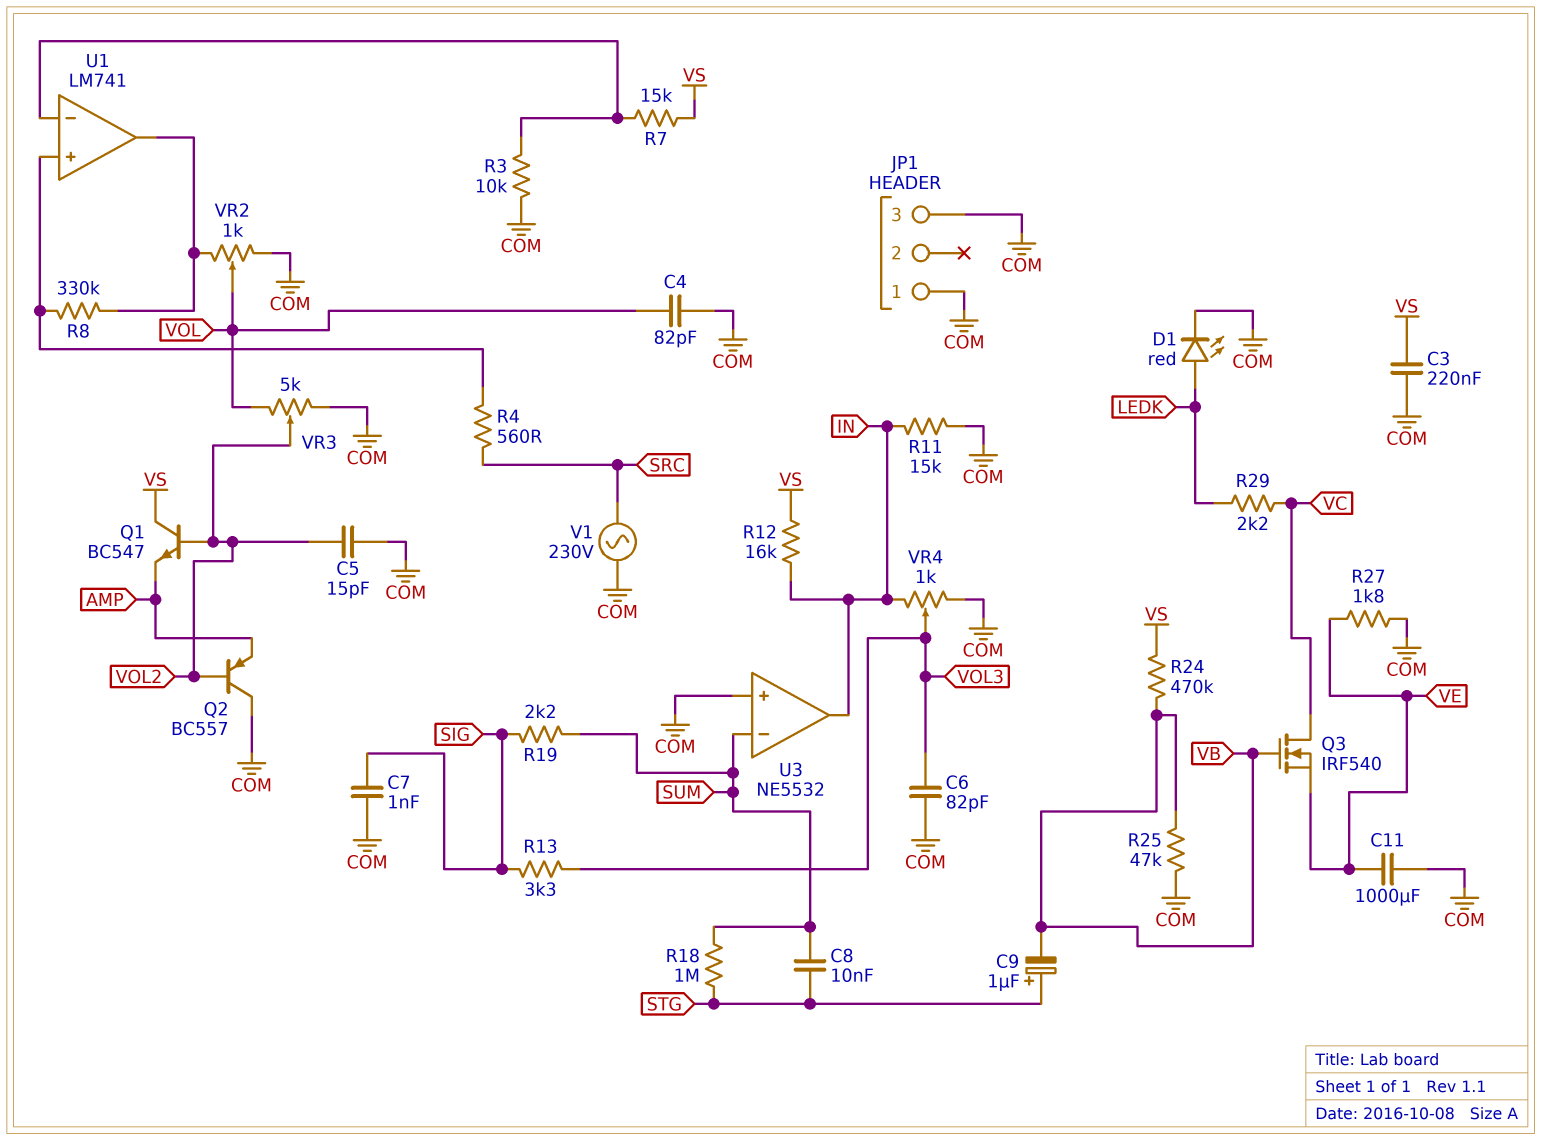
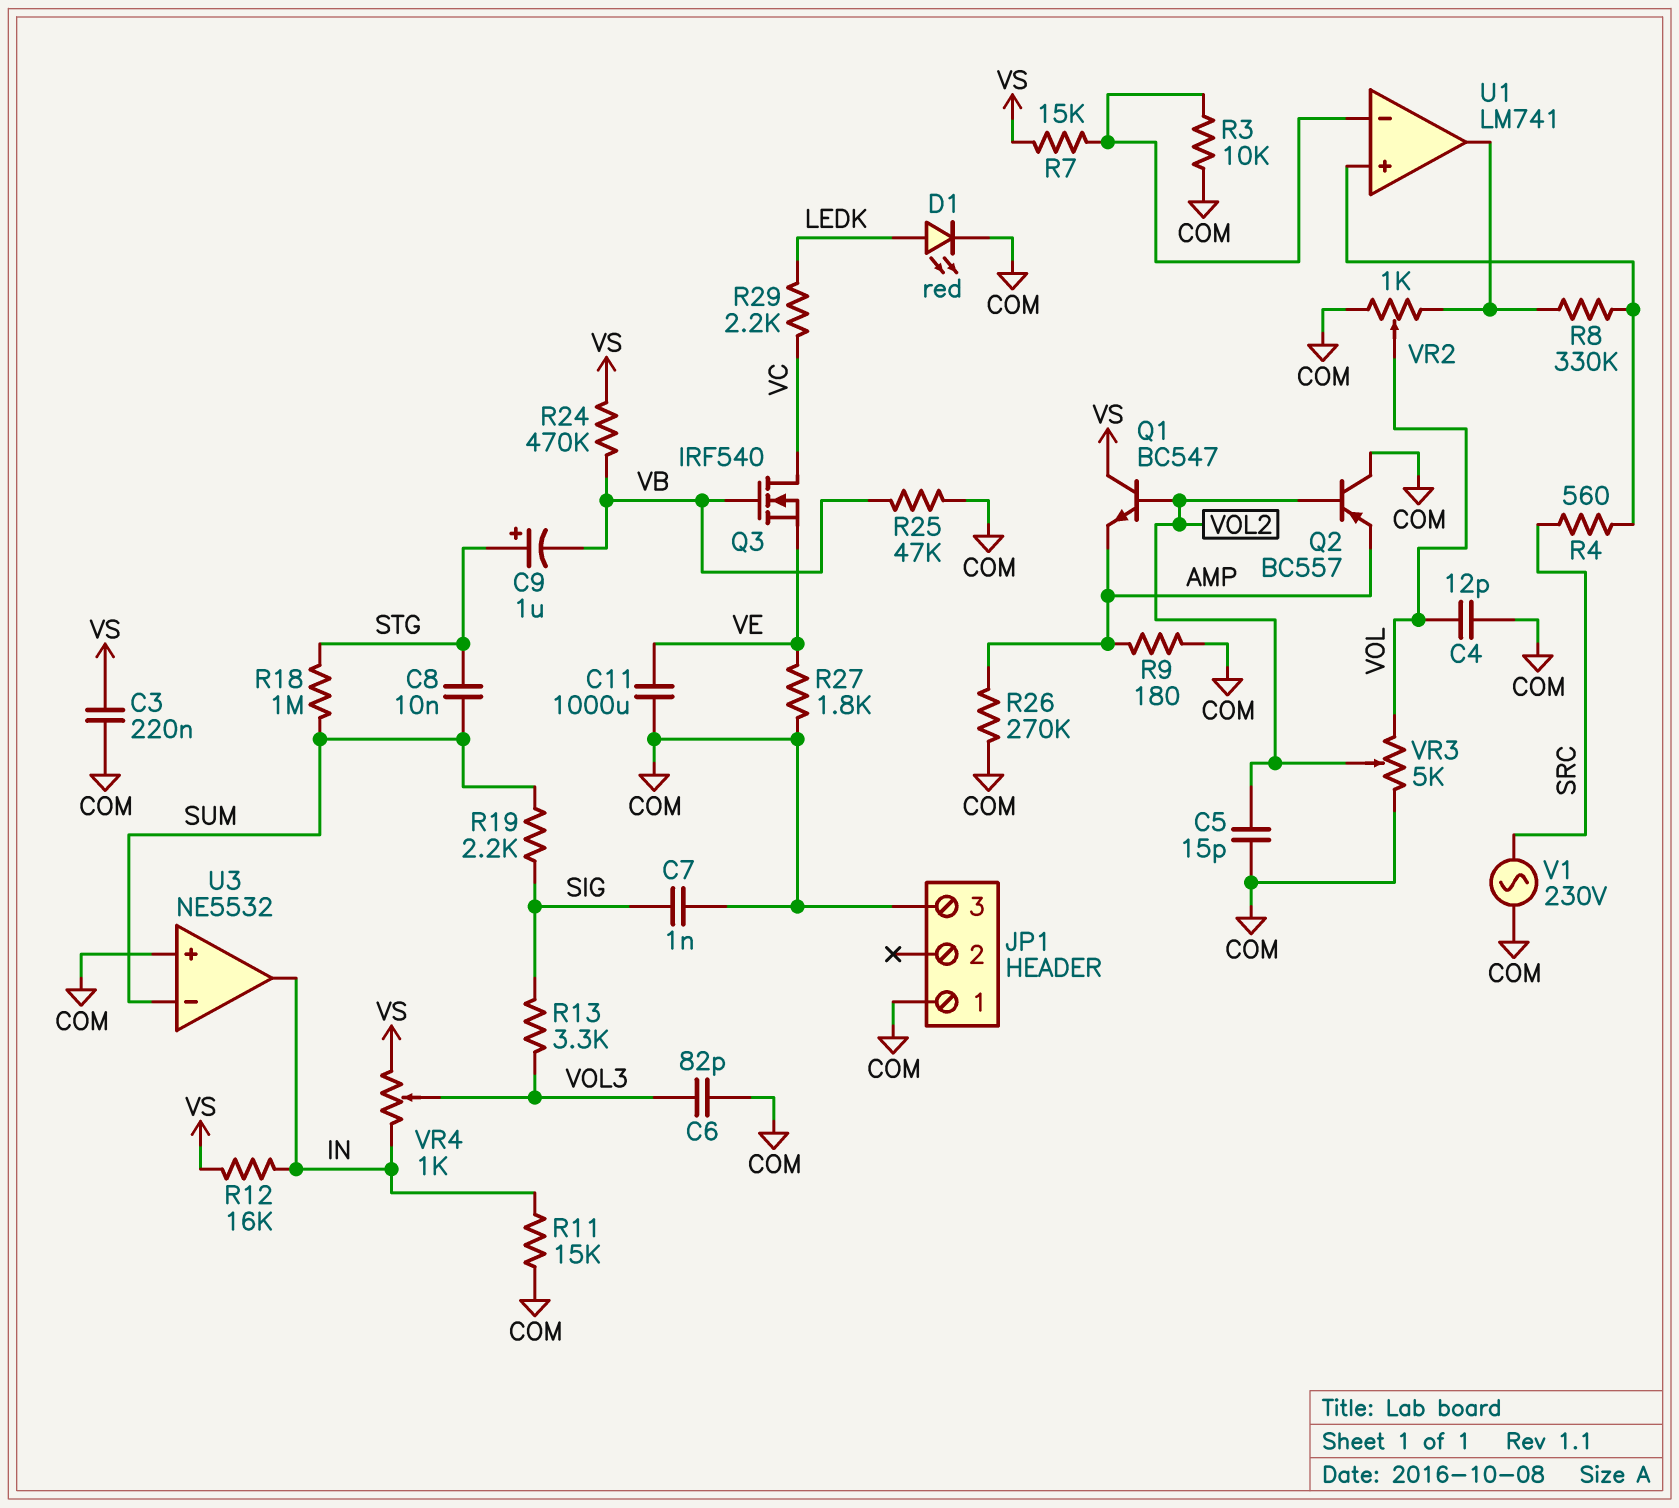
C4: 82pF (COM, VOL) -> 12pF (COM, VOL)
R9: none -> 180 (AMP, COM)
R26: none -> 270k (AMP, COM)
VR4: 1k (COM, IN, wiper VOL3) -> 1k (IN, VS, wiper VOL3)

